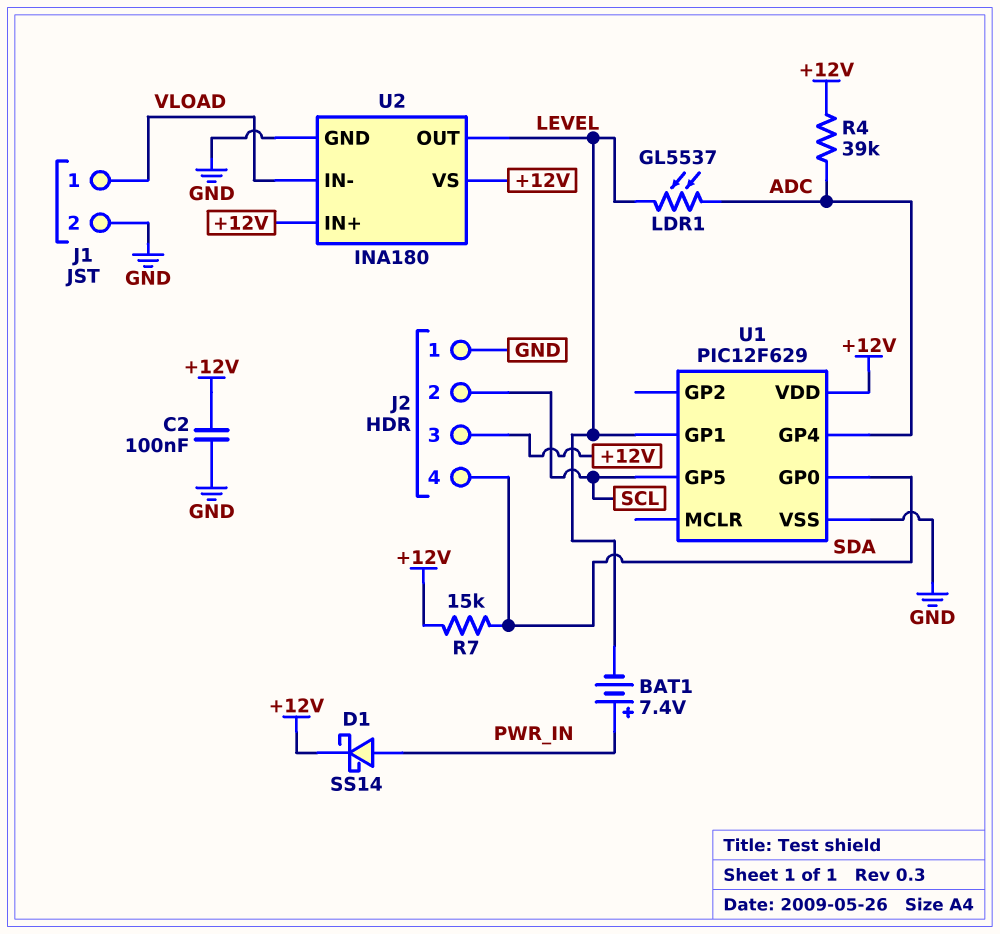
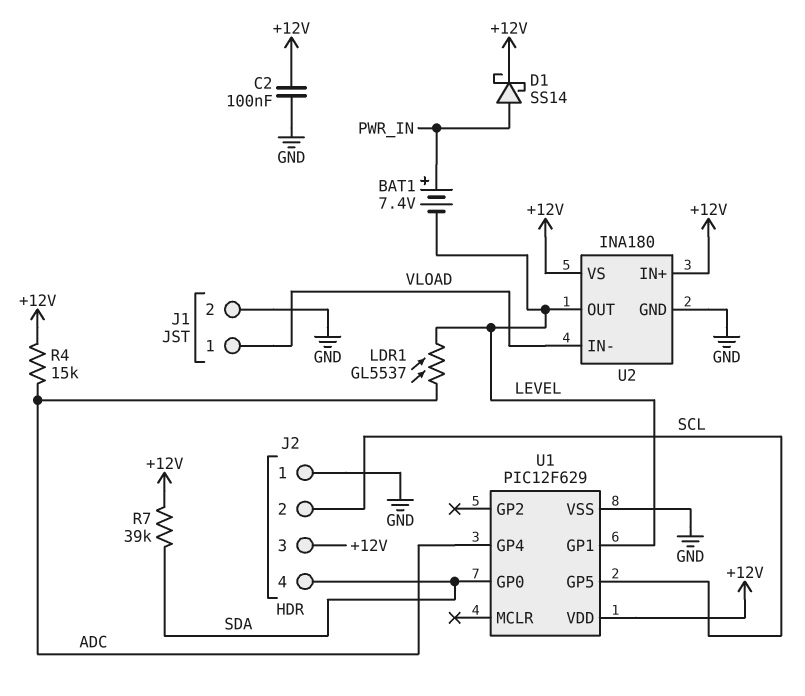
R4: 39k (+12V, ADC) -> 15k (+12V, ADC)
R7: 15k (+12V, SDA) -> 39k (+12V, SDA)

